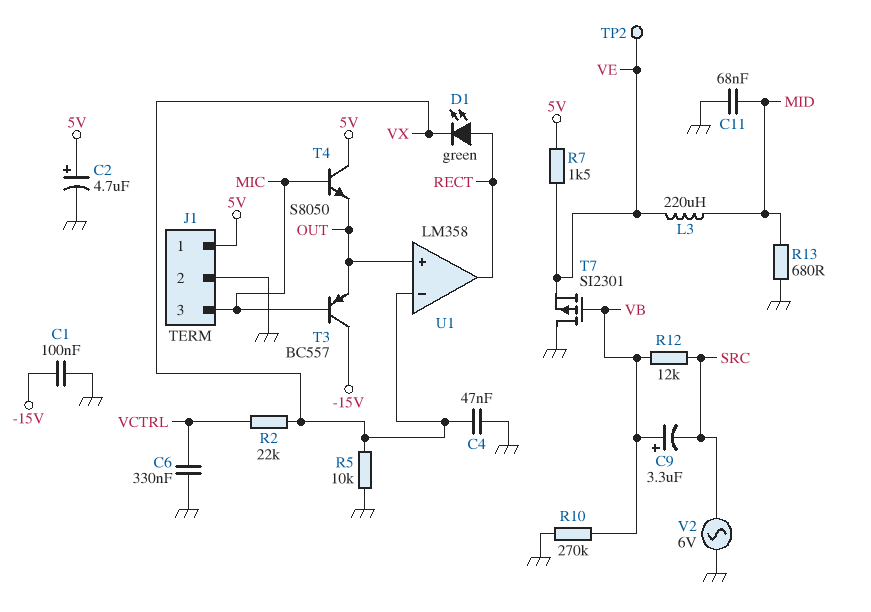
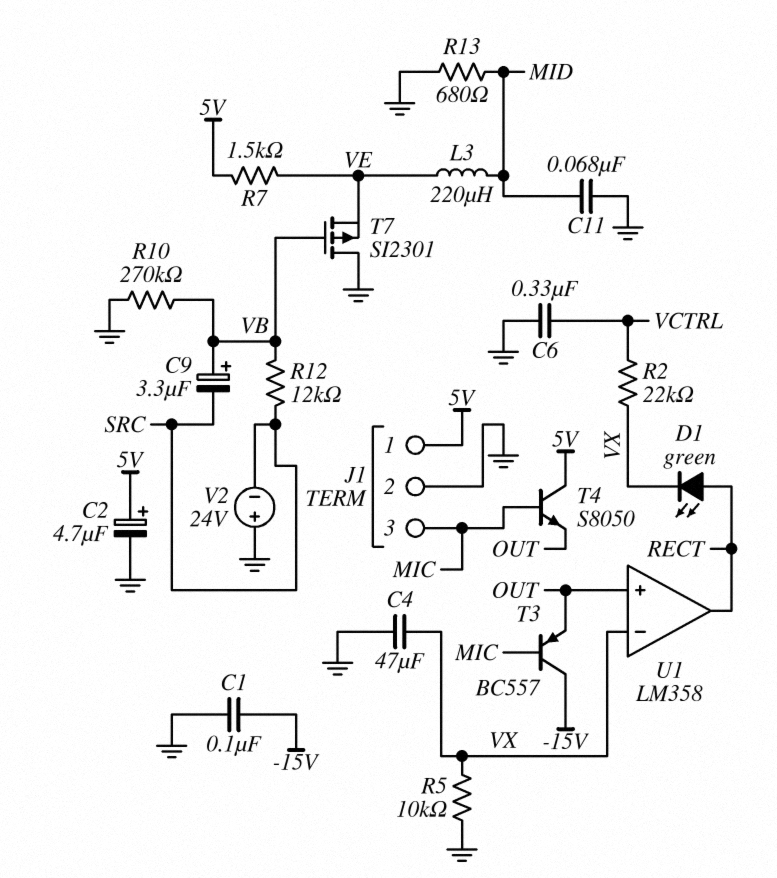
C4: 47nF (GND, VX) -> 47uF (GND, VX)
TP2: test point (VE) -> none
V2: AC 6V (GND, SRC) -> 24V (plus GND, minus SRC)

